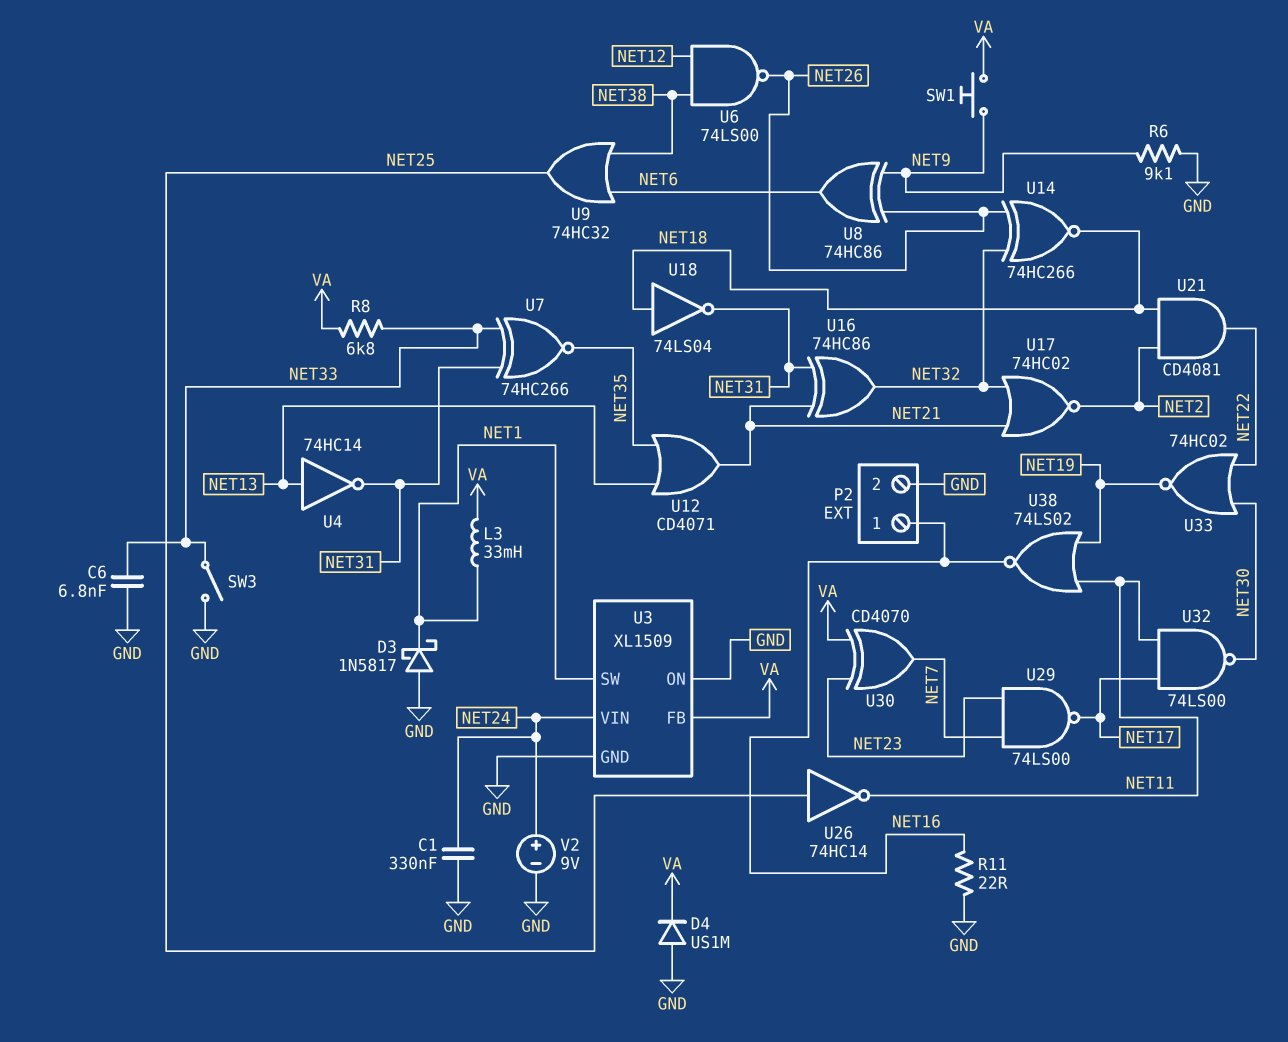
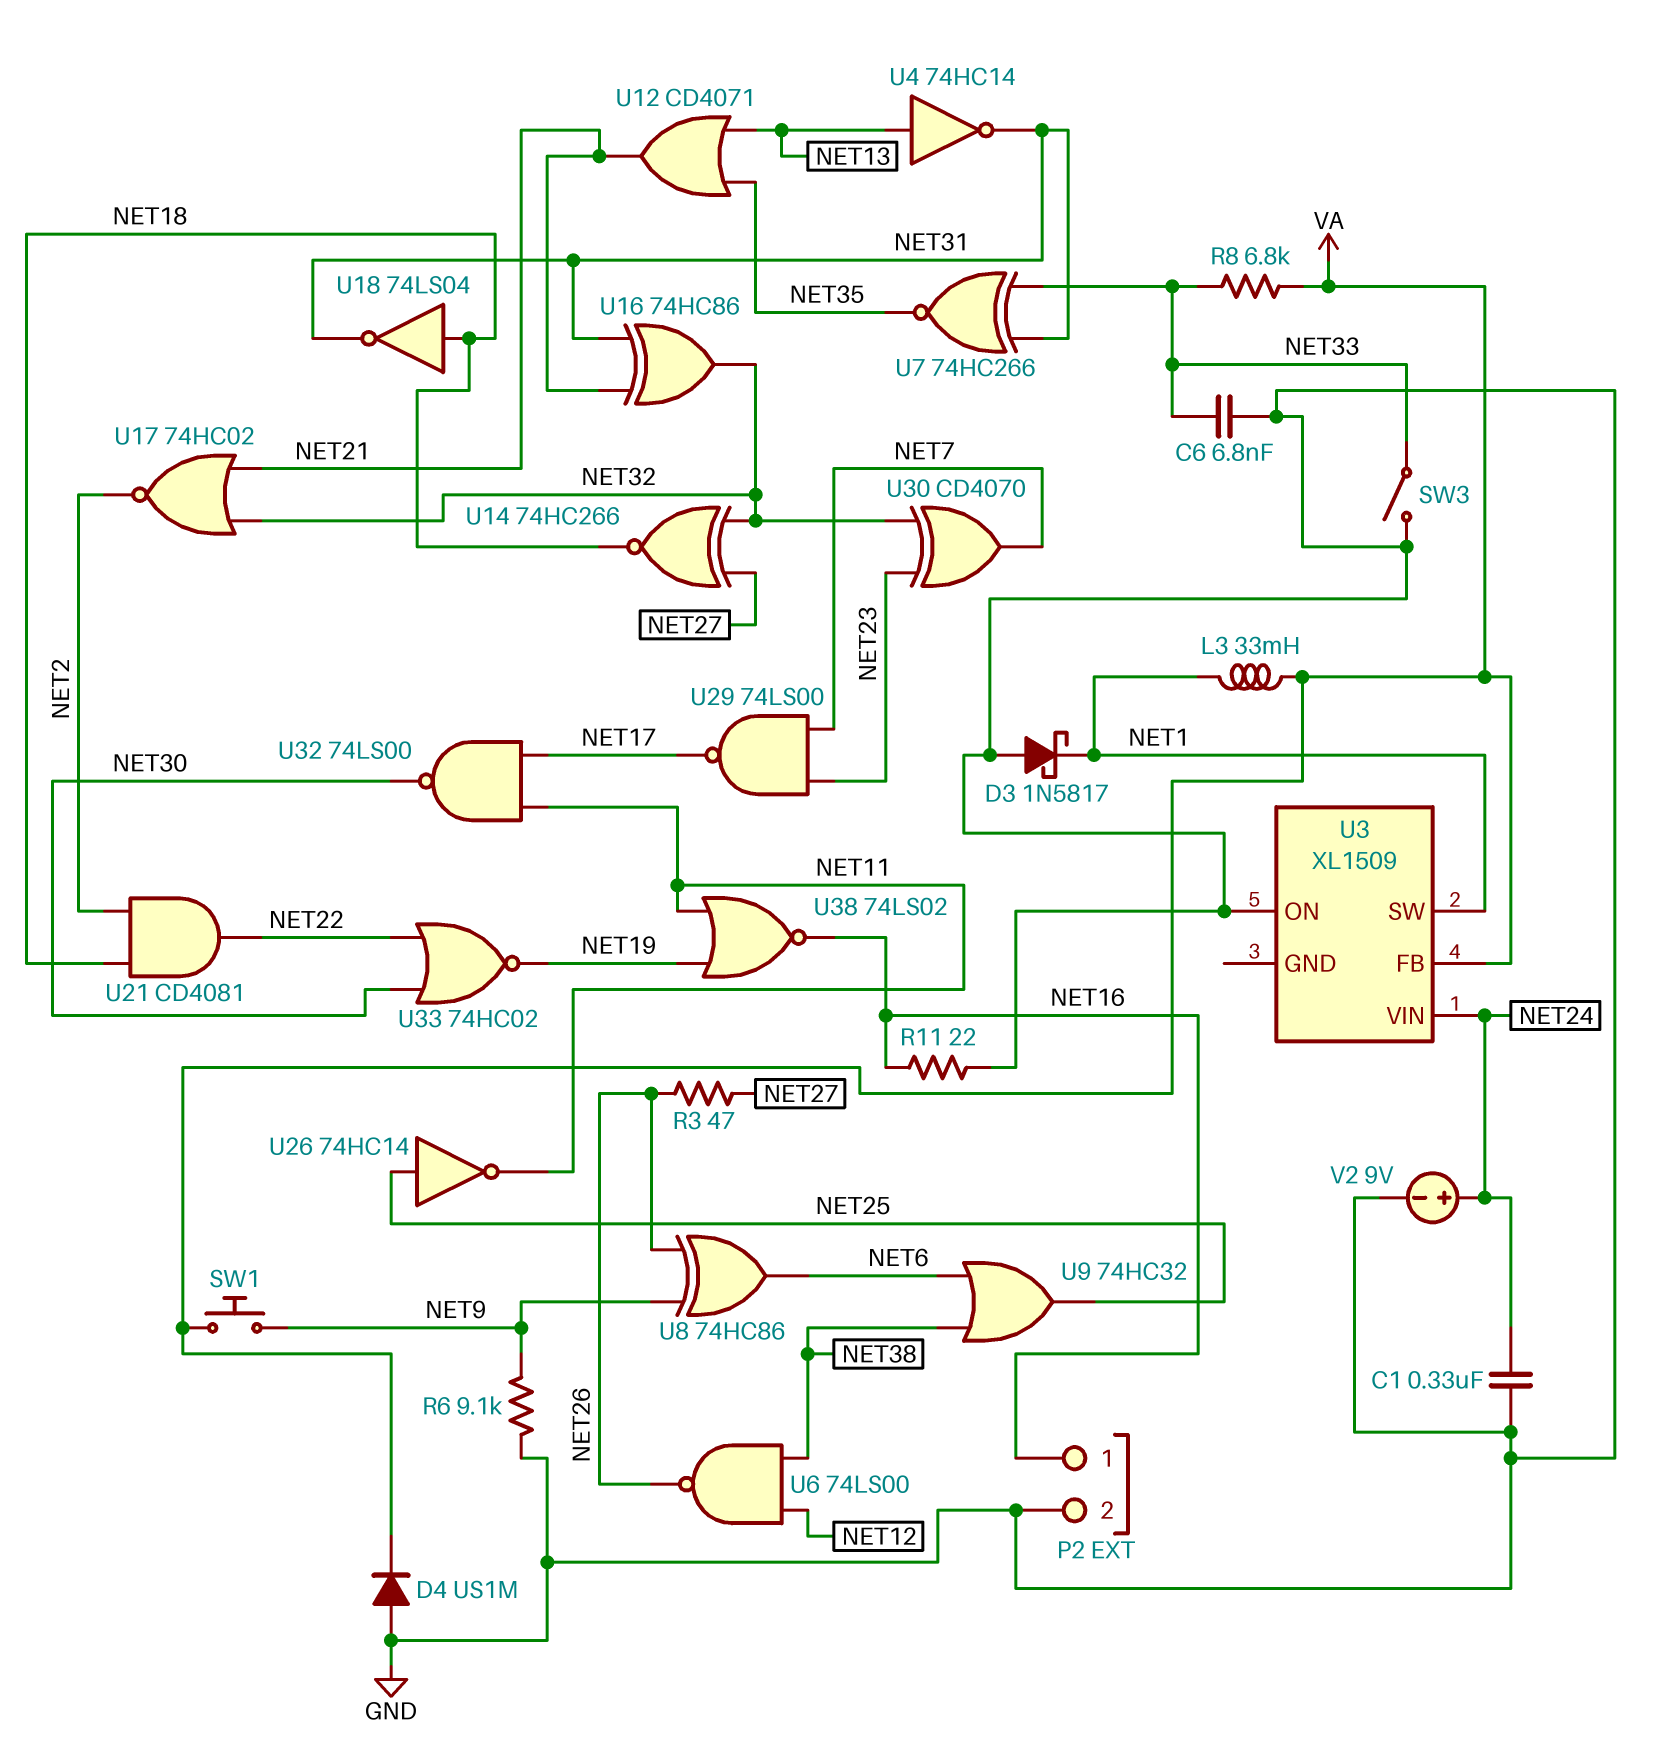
R3: none -> 47 (NET26, NET27)
U3 pin GND: GND -> none
U14: XNOR 74HC266 (in NET26, in NET32, out NET18) -> XNOR 74HC266 (in NET27, in NET32, out NET18)
U30: XOR CD4070 (in NET23, in VA, out NET7) -> XOR CD4070 (in NET23, in NET32, out NET7)

